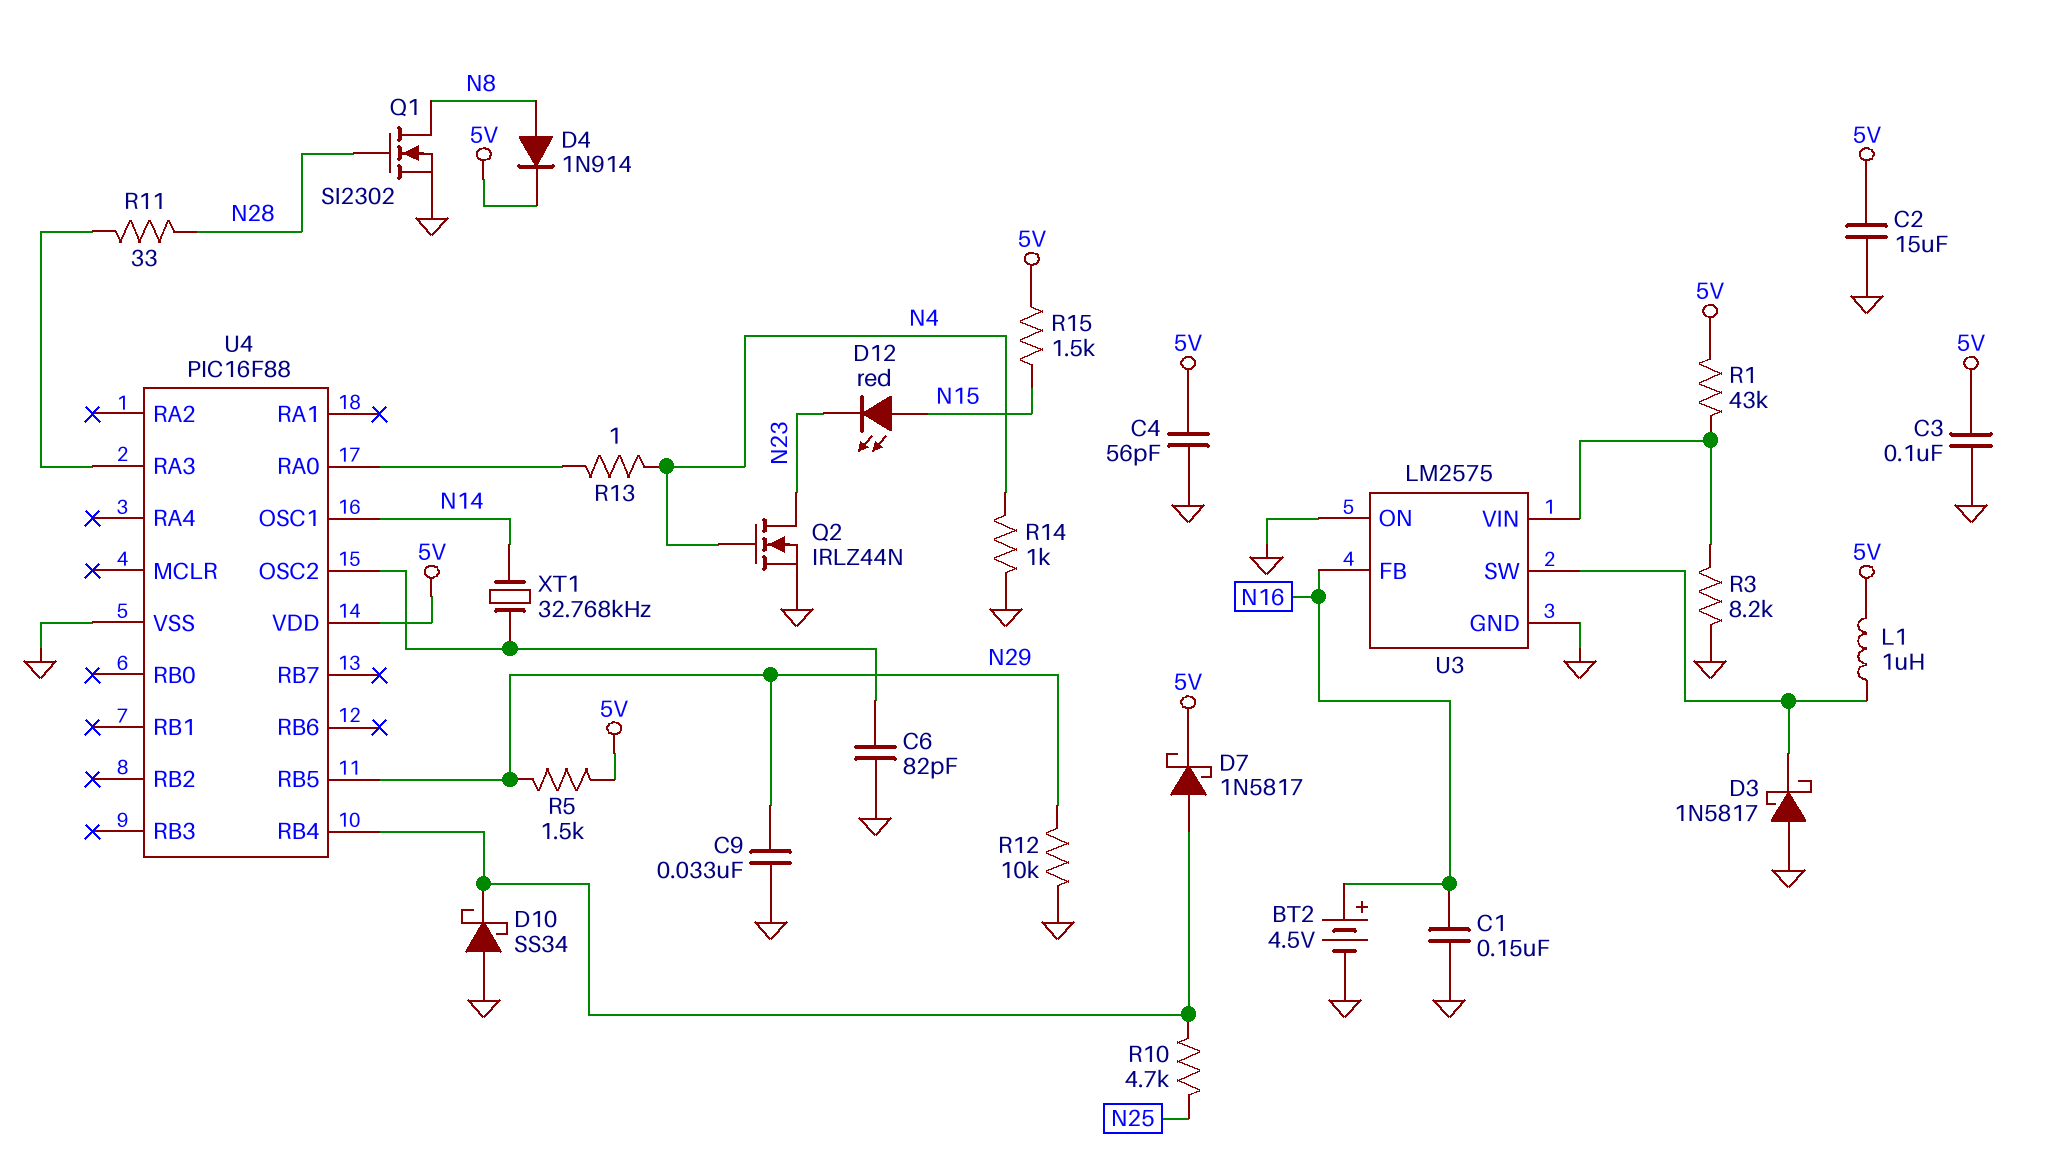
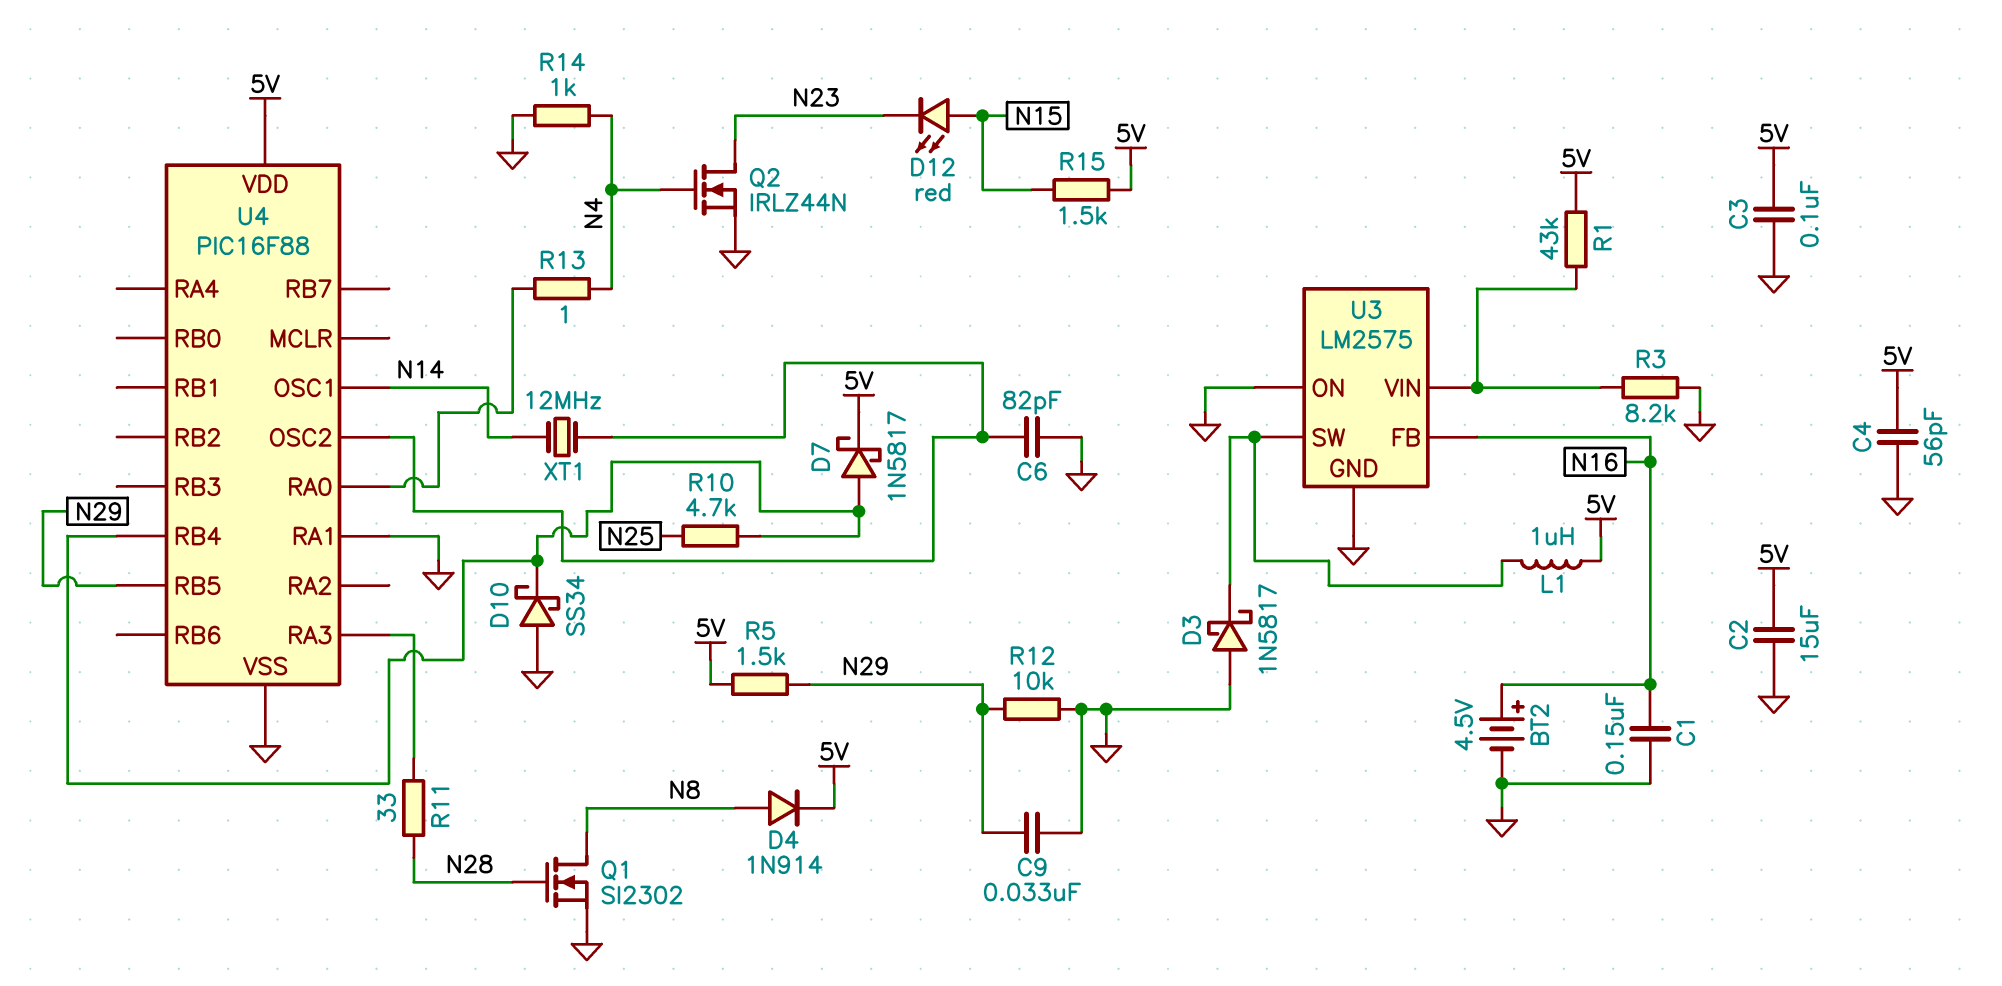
U4 pin RA1: none -> GND
XT1: 32.768kHz (N14, U4/OSC2) -> 12MHz (N14, U4/OSC2)

